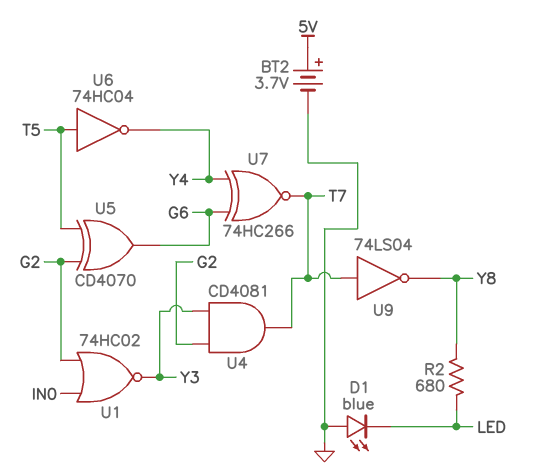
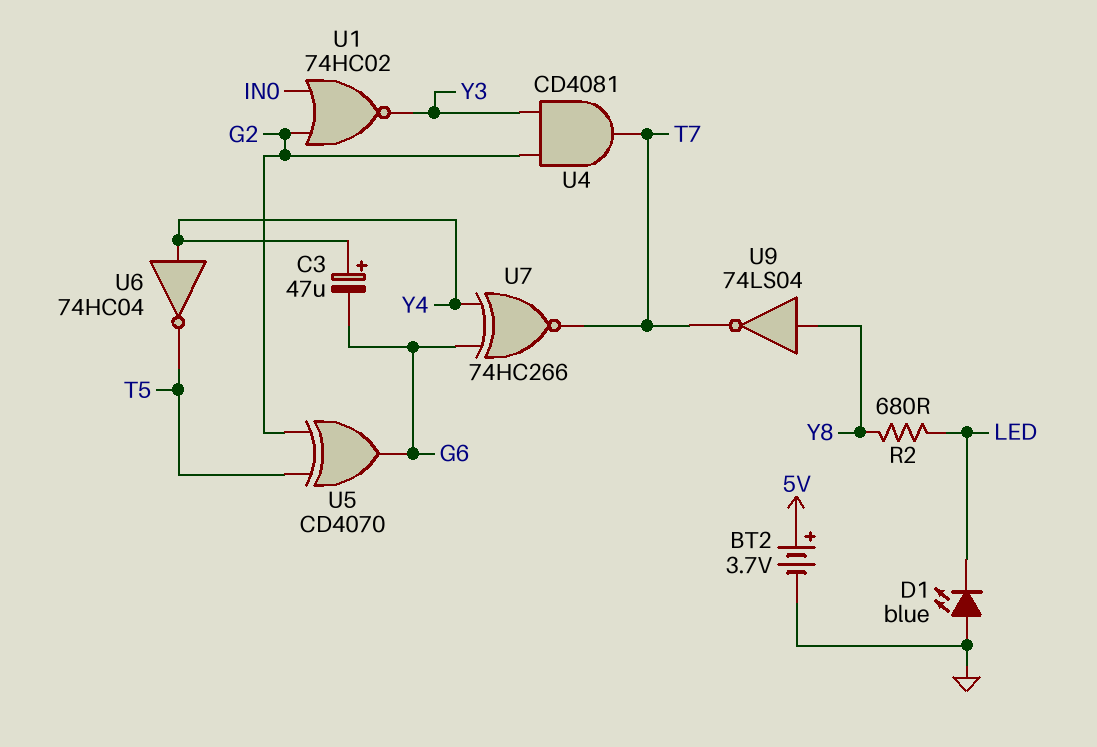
C3: none -> 47uF (plus Y4, minus G6)
U6: NOT 74HC04 (in T5, out Y4) -> NOT 74HC04 (in Y4, out T5)
U9: NOT 74LS04 (in T7, out Y8) -> NOT 74LS04 (in Y8, out T7)

